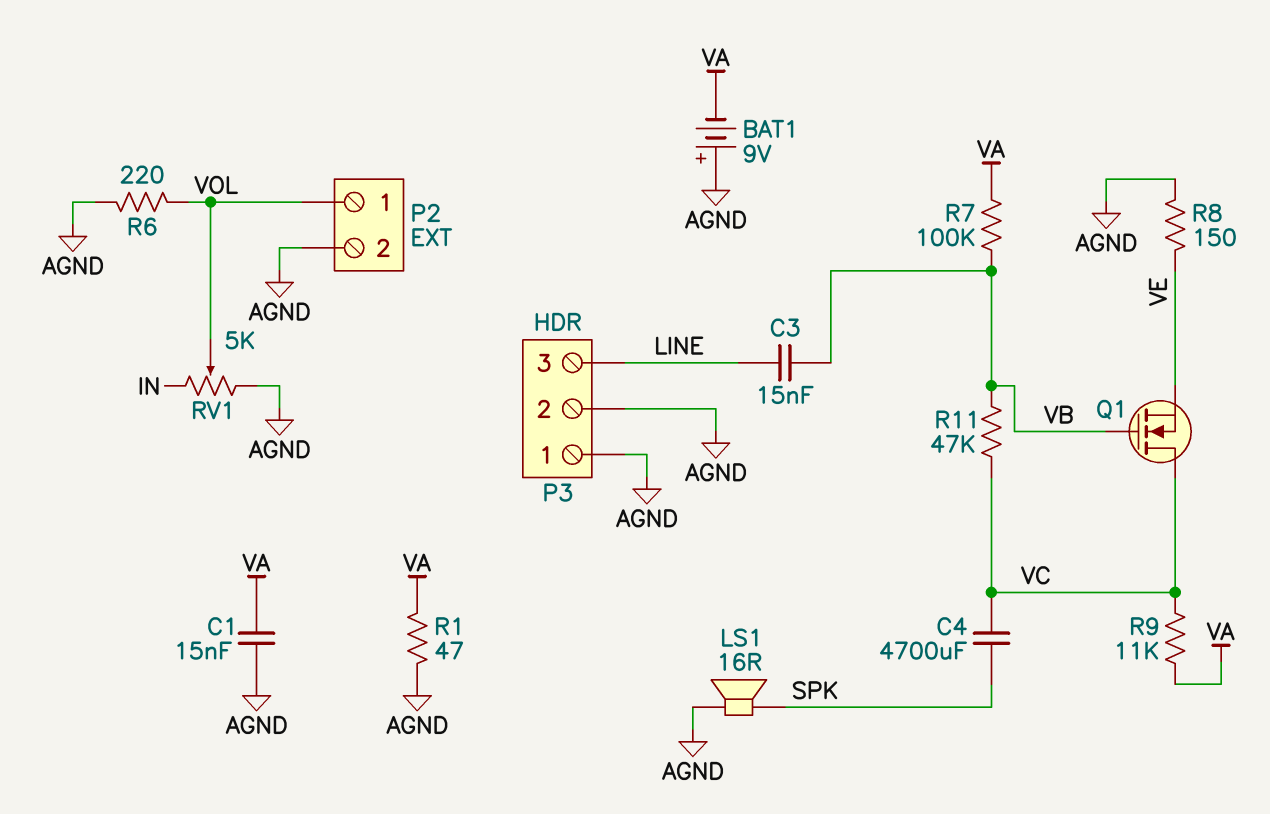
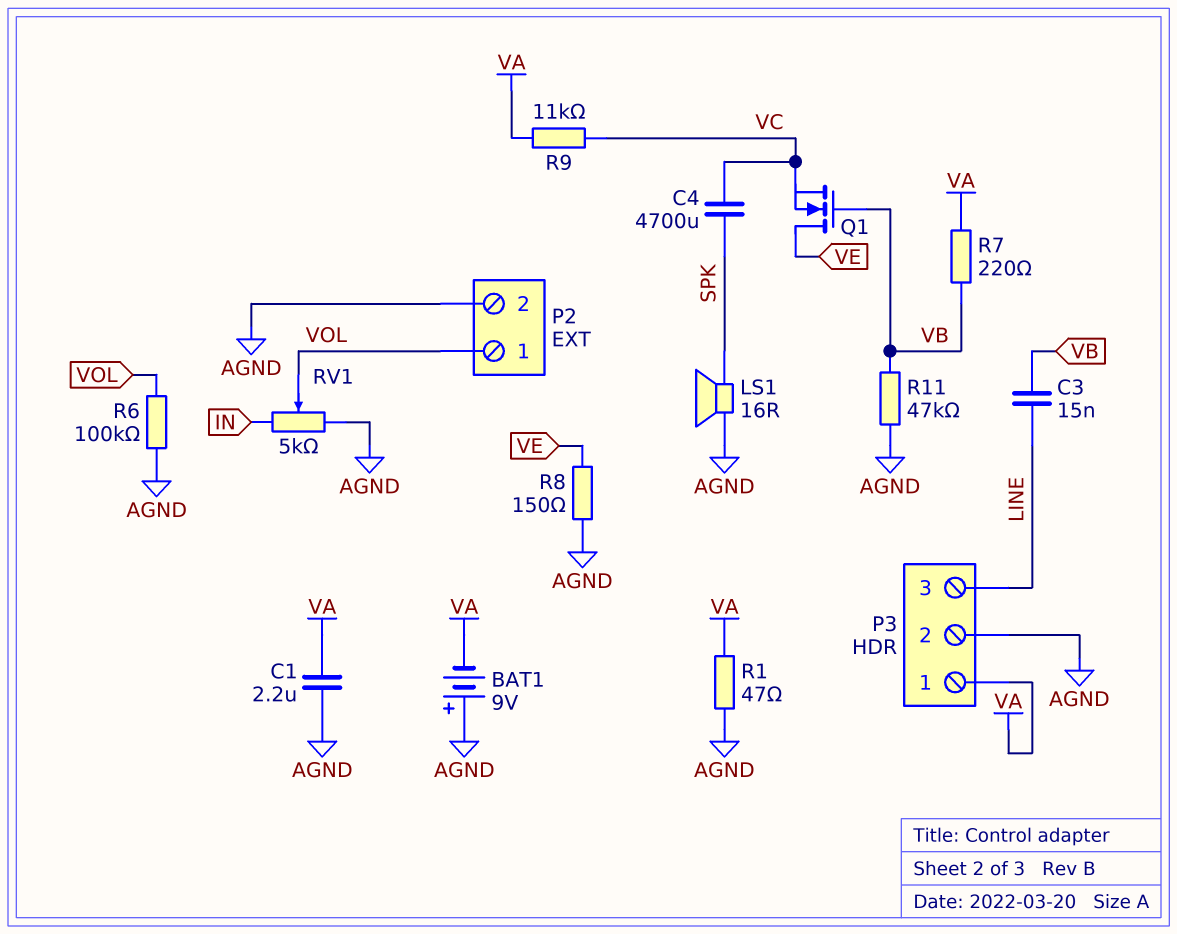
C1: 15nF (AGND, VA) -> 2.2uF (AGND, VA)
P3 pin 1: AGND -> VA
Q1: NMOS (G VB, D VC, S VE) -> NMOS (G VB, D VE, S VC)
R6: 220 (AGND, VOL) -> 100k (AGND, VOL)
R7: 100k (VA, VB) -> 220 (VA, VB)
R11: 47k (VB, VC) -> 47k (AGND, VB)

